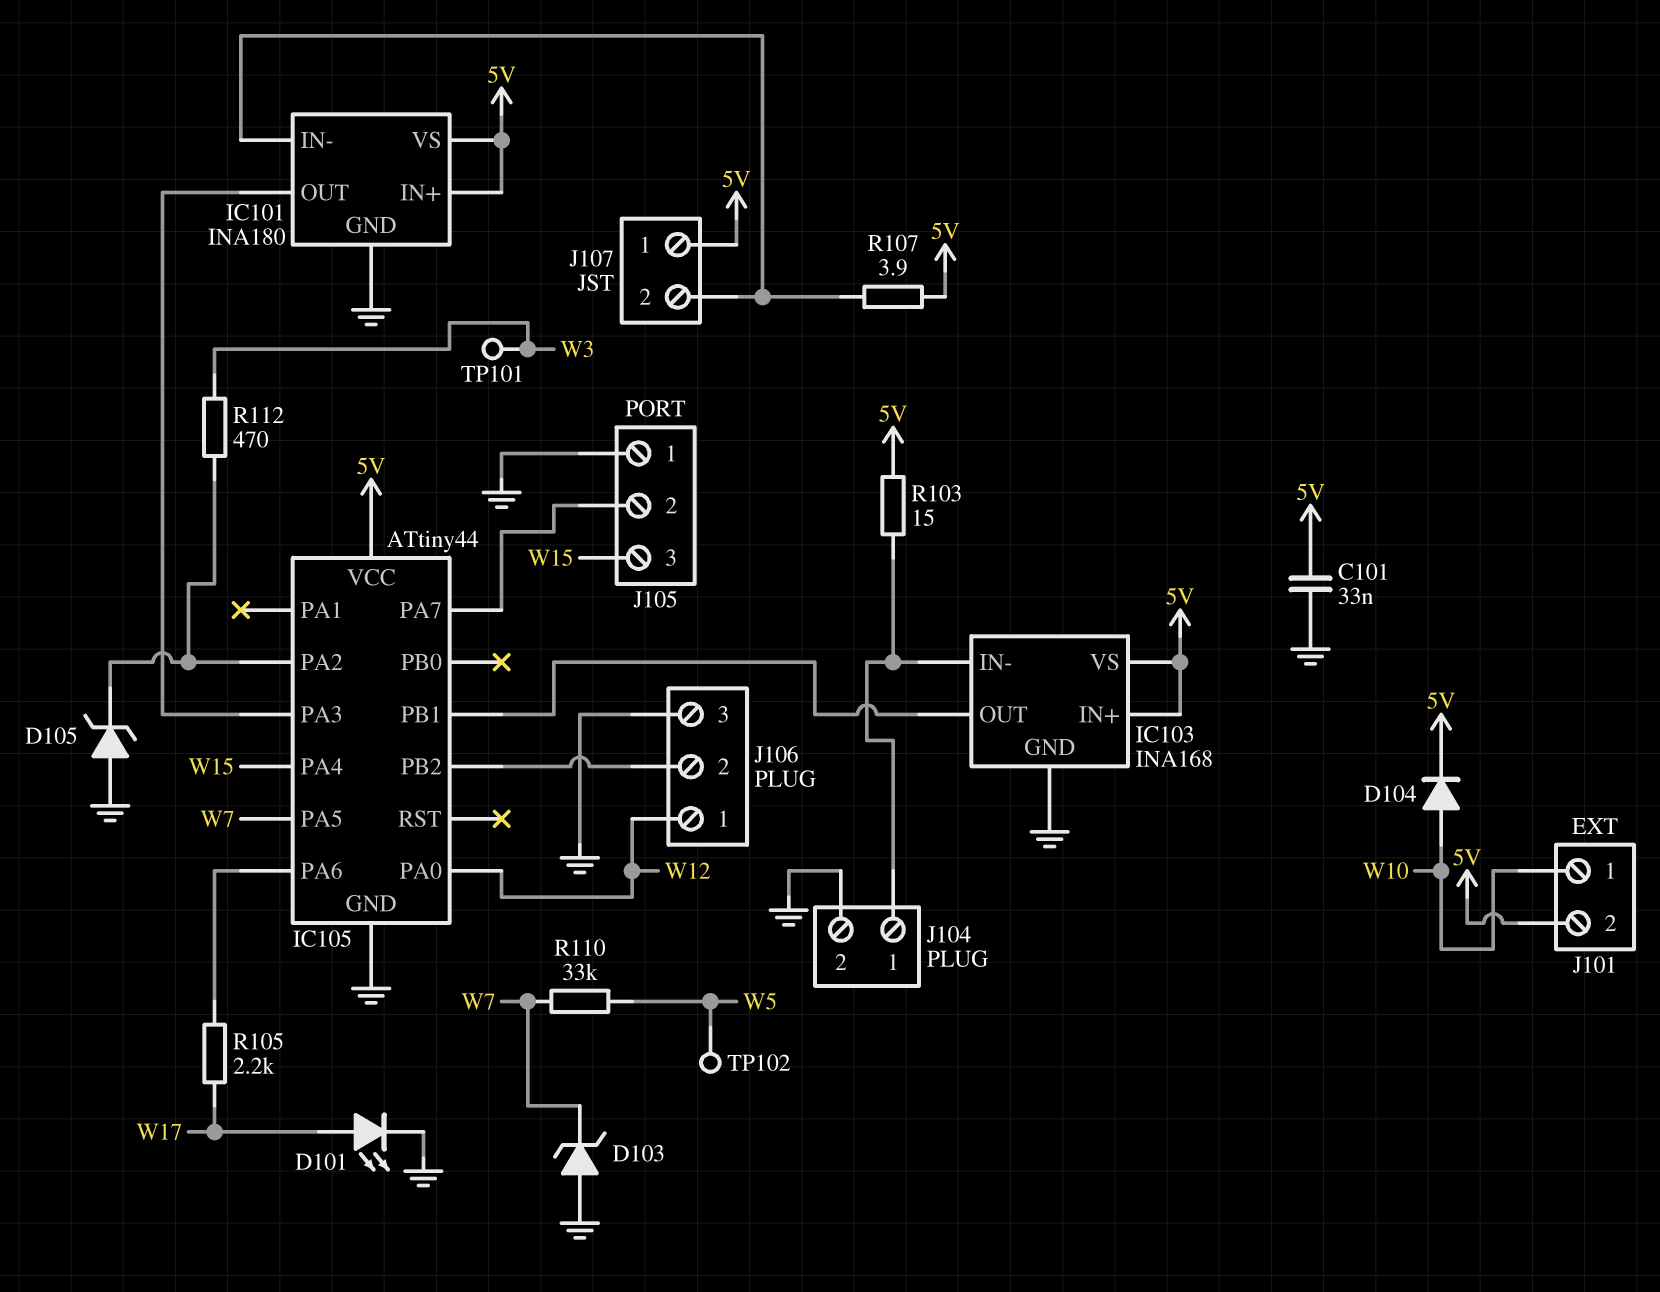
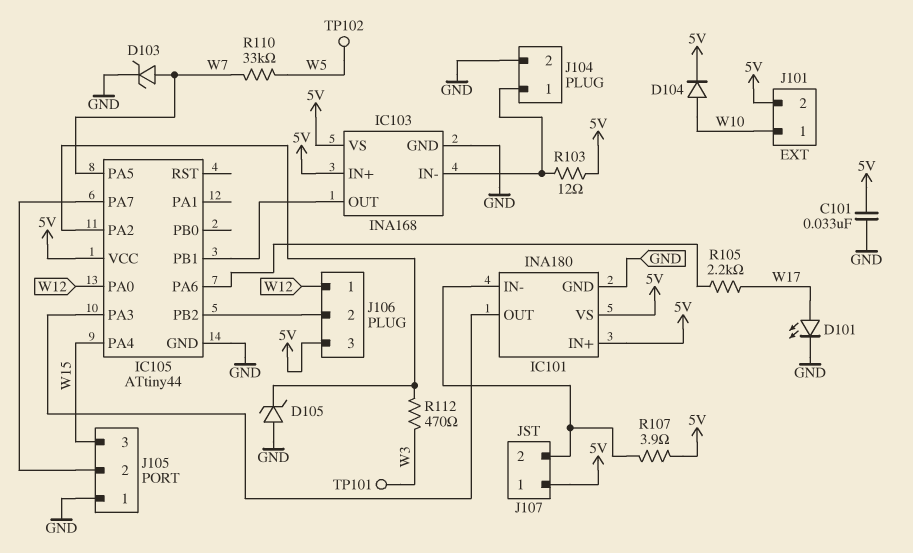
D103: zener (A GND, K W7) -> zener (A W7, K GND)
J106 pin 3: GND -> 5V
R103: 15 (5V, IC103/IN-) -> 12 (5V, IC103/IN-)

